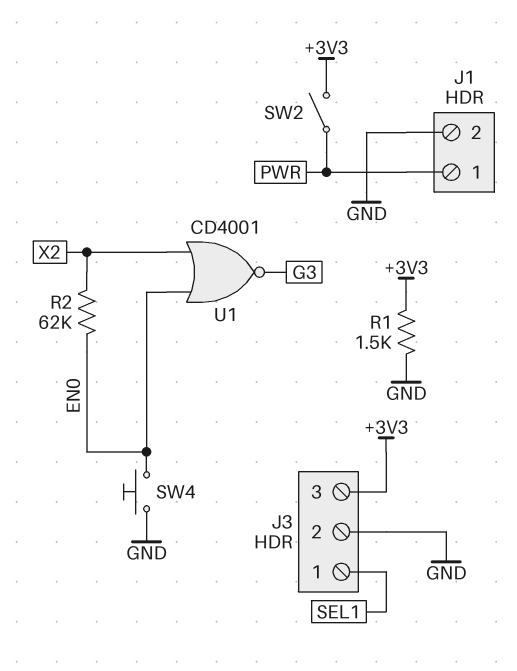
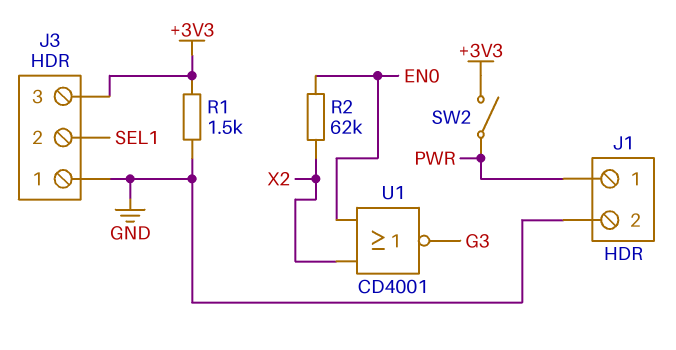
J3 pin 1: SEL1 -> GND
J3 pin 2: GND -> SEL1
SW4: button (EN0, GND) -> none

